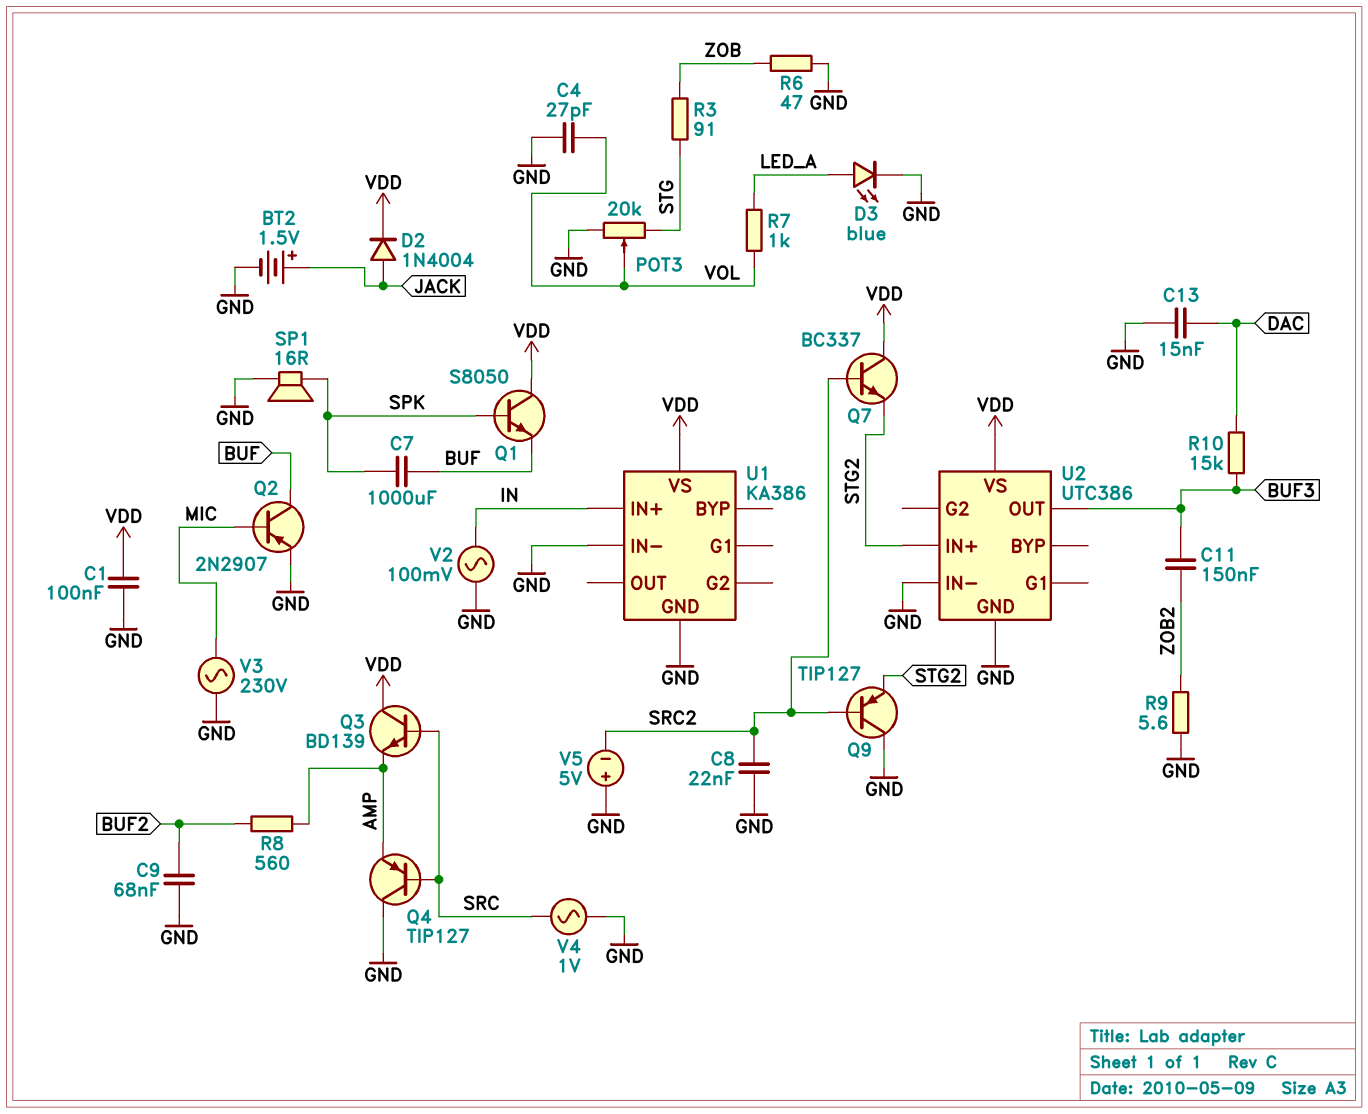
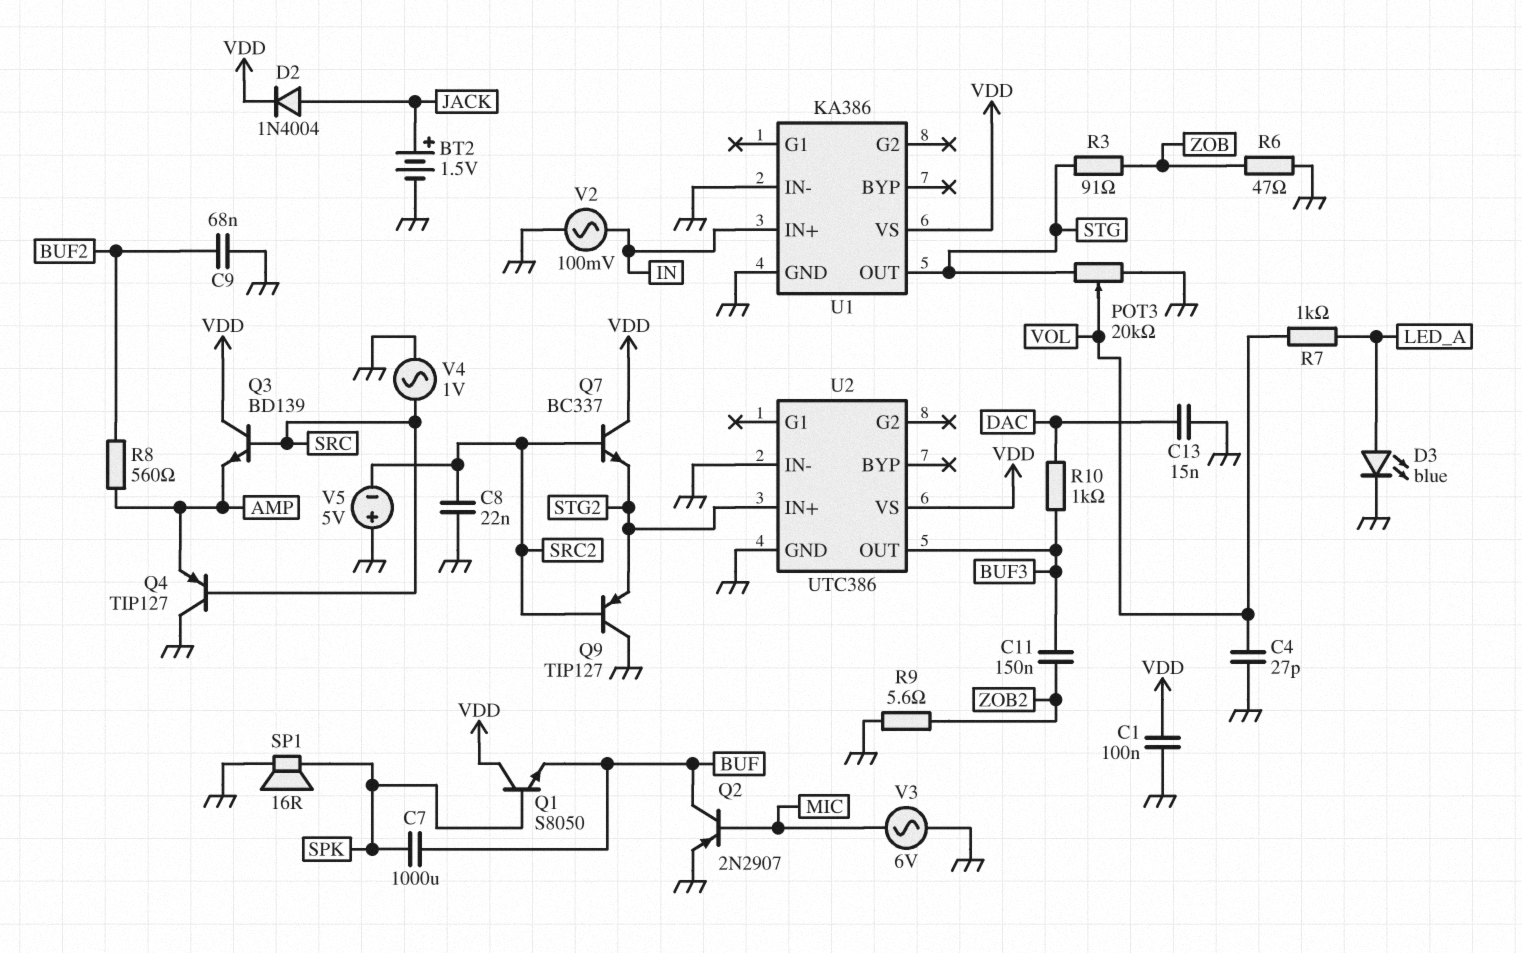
R10: 15k (BUF3, DAC) -> 1k (BUF3, DAC)
U1 pin OUT: none -> STG
V3: AC 230V (GND, MIC) -> AC 6V (GND, MIC)

